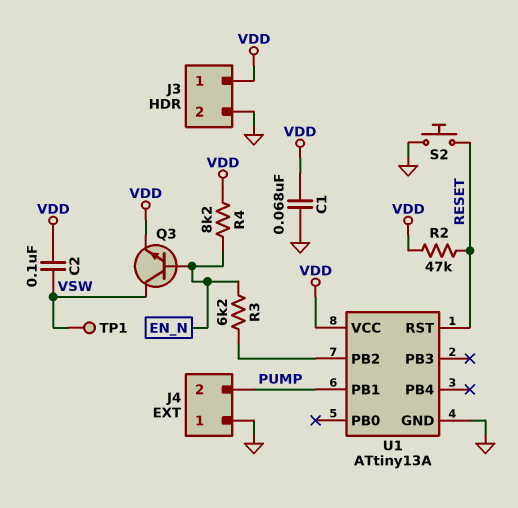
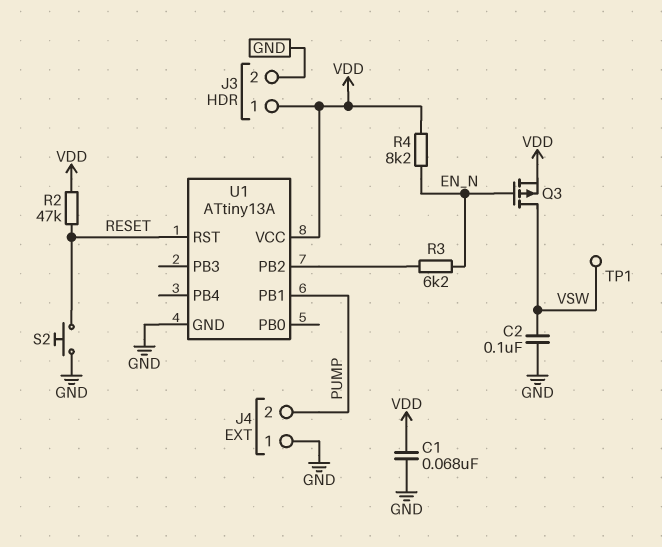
C2: 100nF (VDD, VSW) -> 100nF (GND, VSW)
Q3: NPN (B EN_N, C VSW, E VDD) -> PMOS (G EN_N, D VSW, S VDD)

